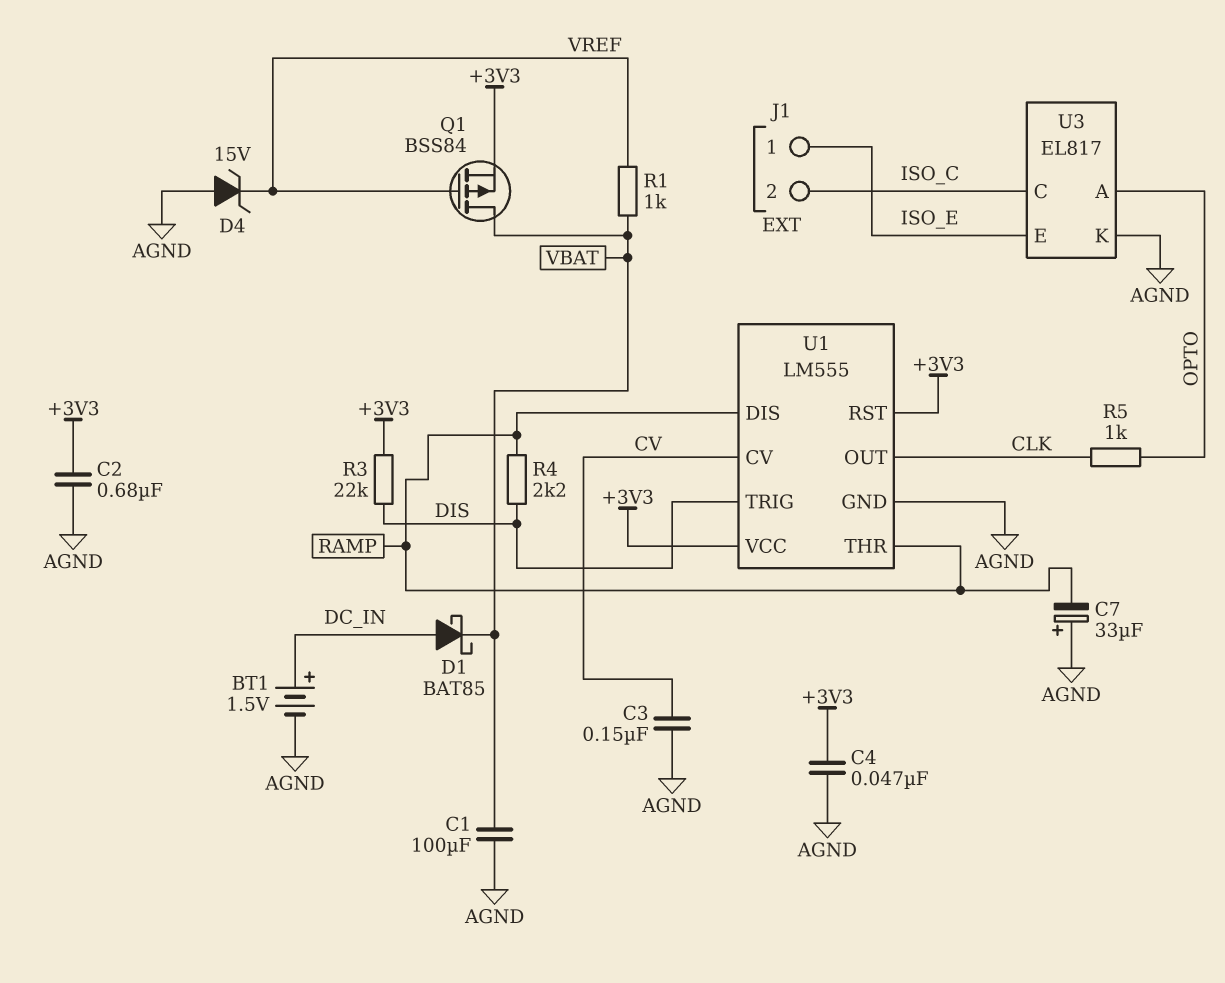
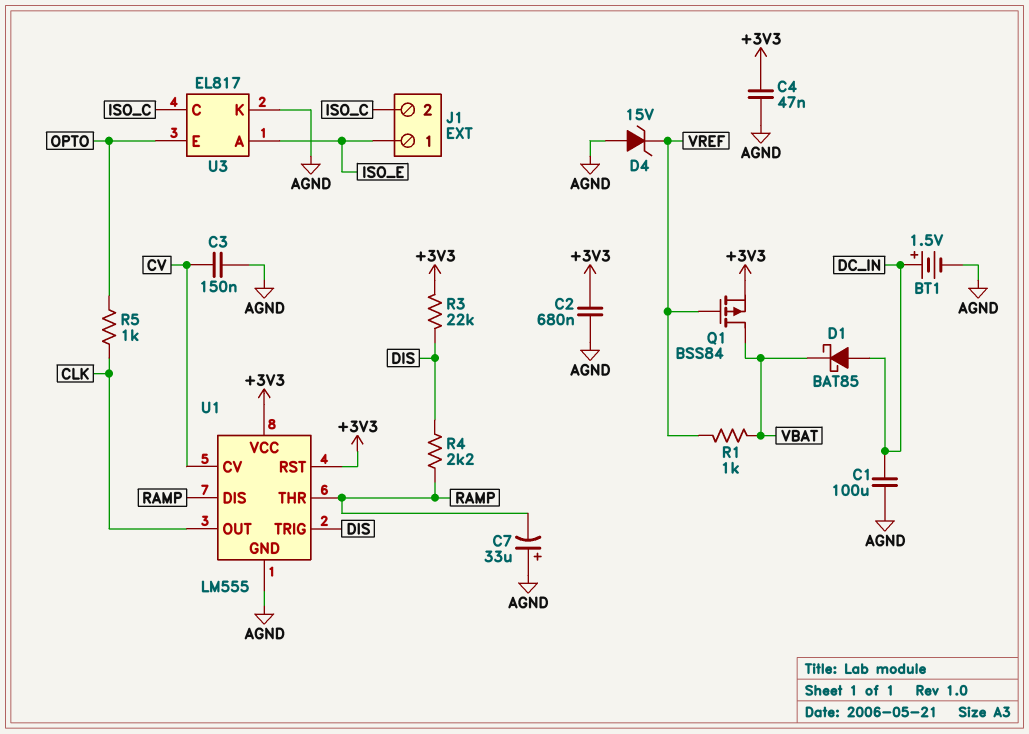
C1: 100uF (AGND, VBAT) -> 100uF (AGND, DC_IN)
U3 pin A: OPTO -> ISO_E
U3 pin E: ISO_E -> OPTO

